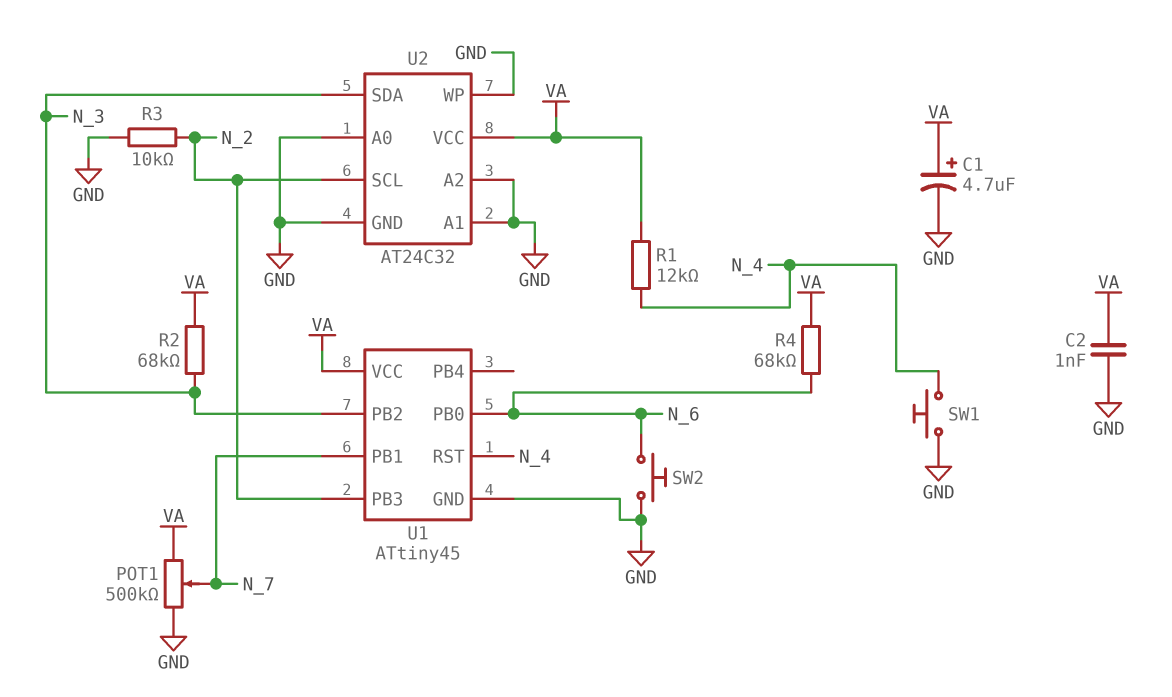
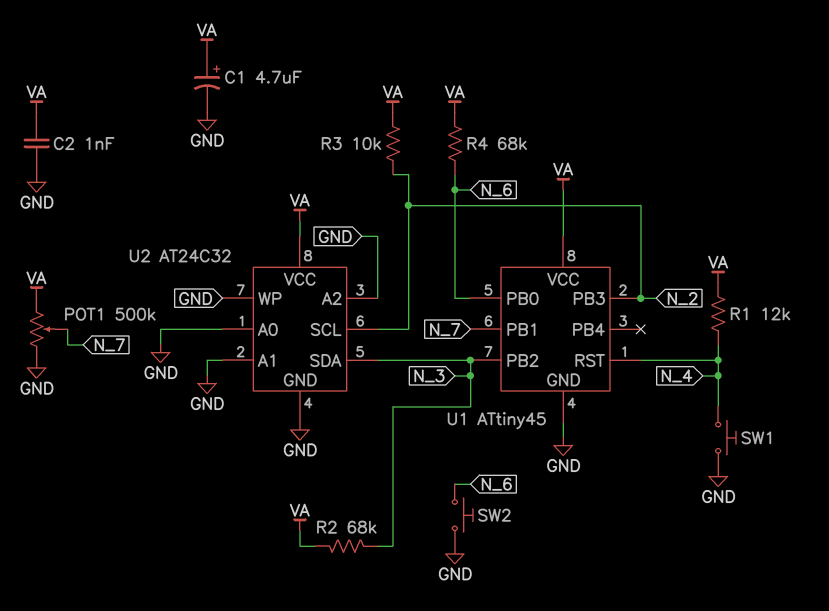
R3: 10k (GND, N_2) -> 10k (N_2, VA)

